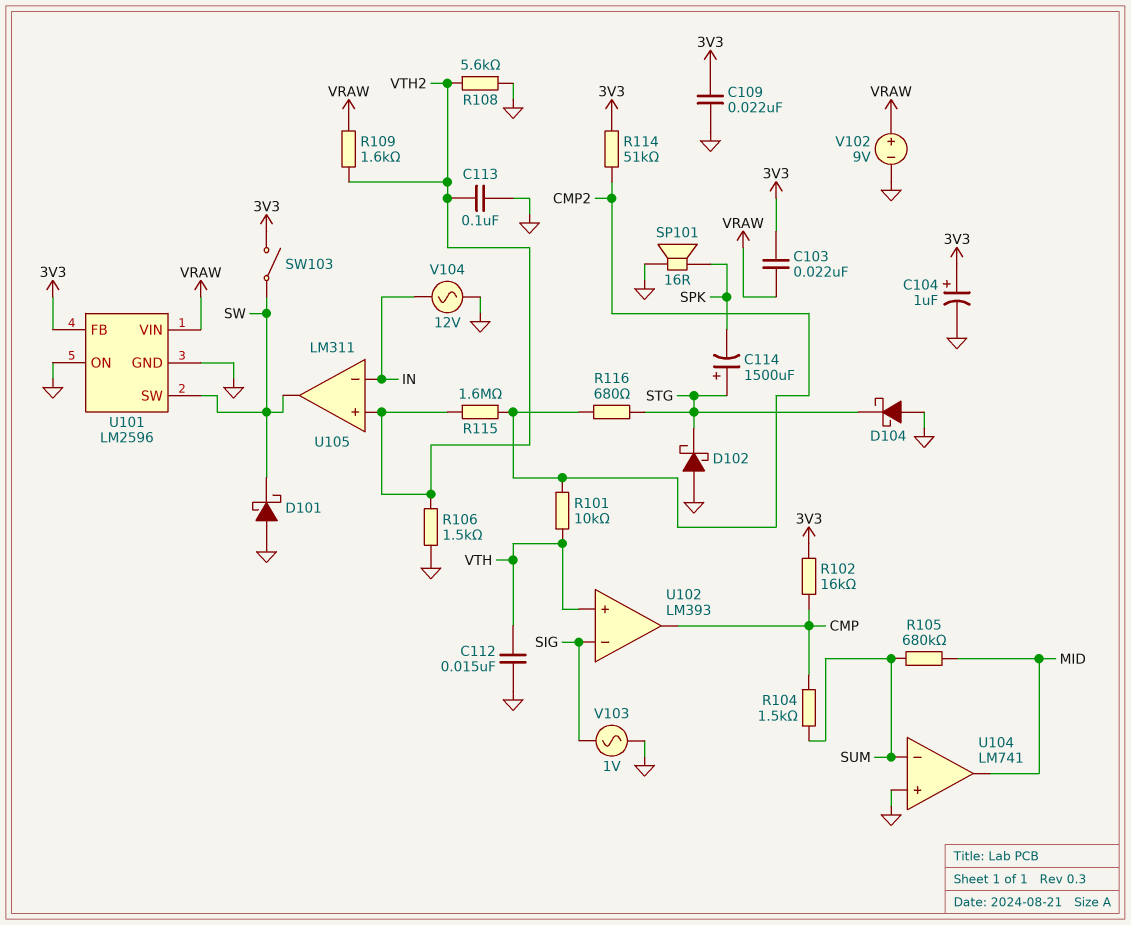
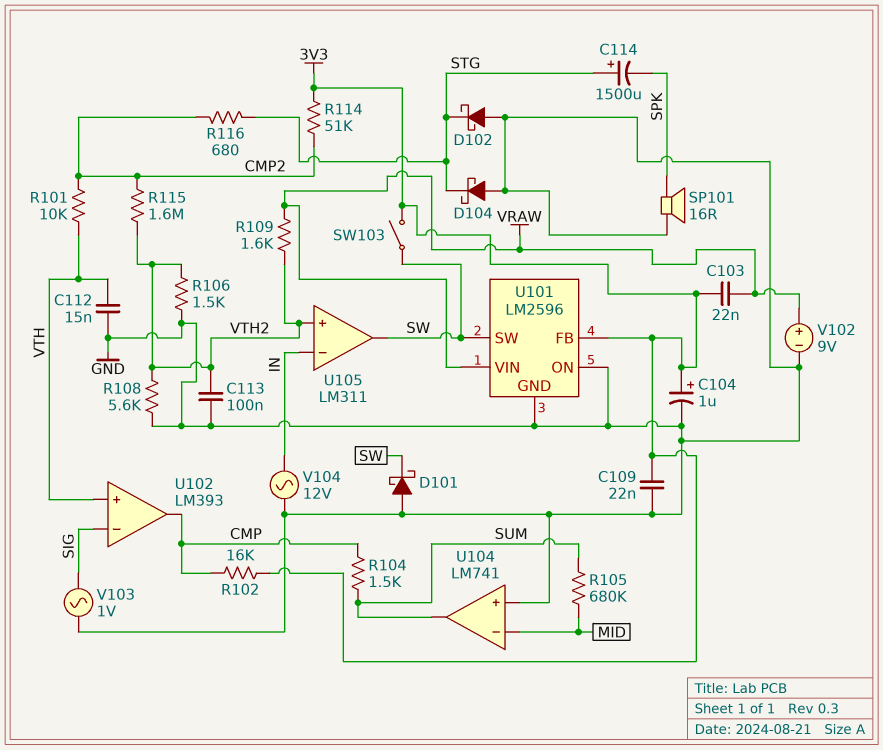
U104 pin in-: SUM -> MID
U104 pin out: MID -> SUM

